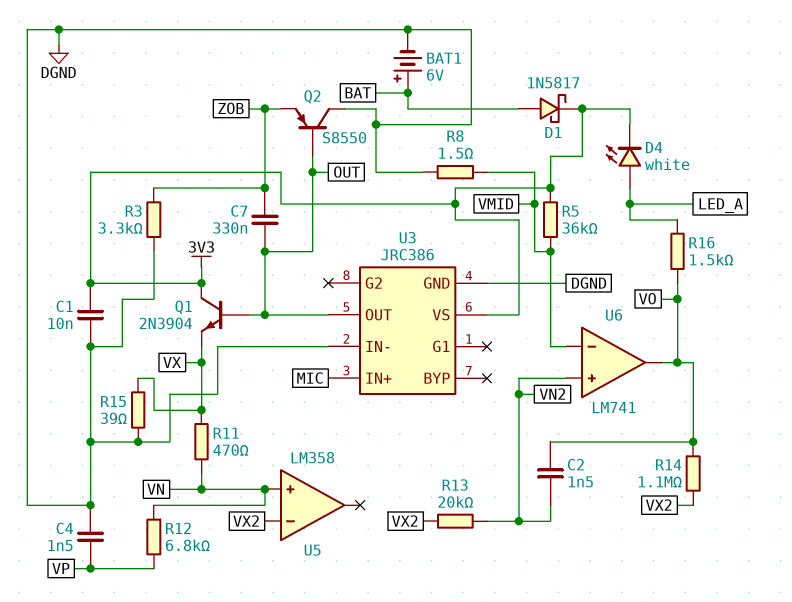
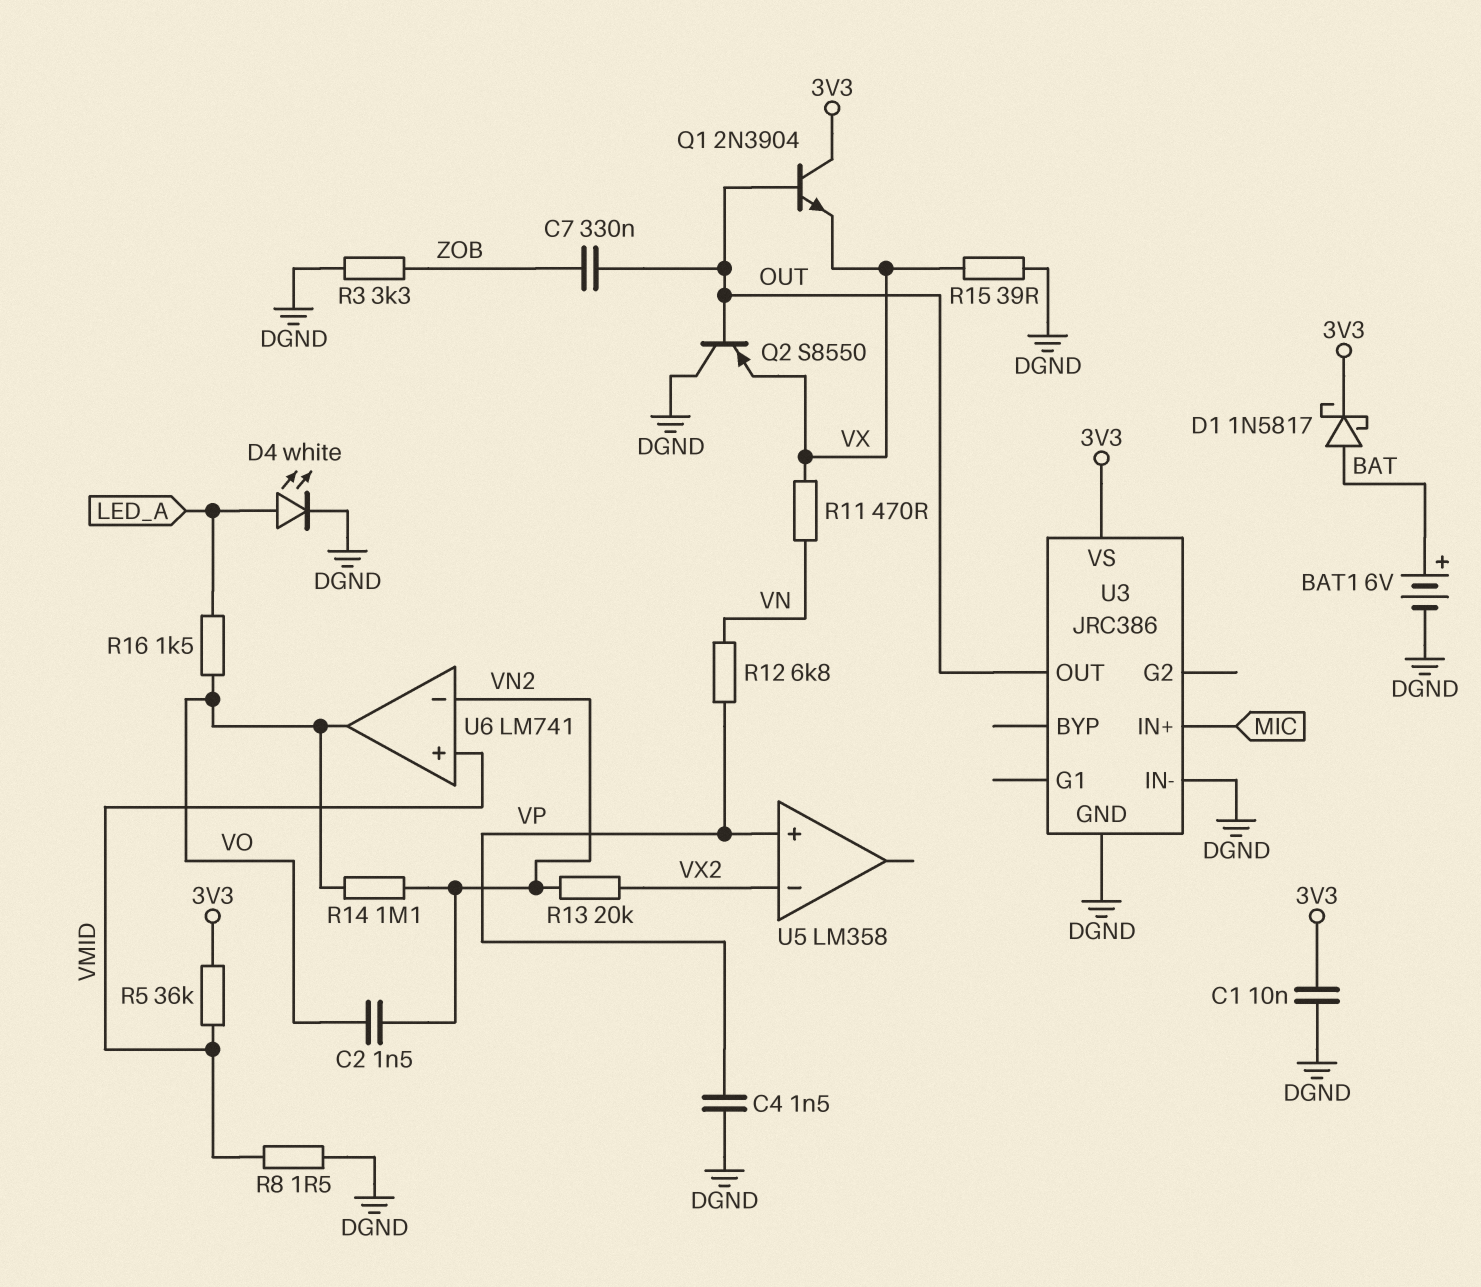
D4: LED white (A LED_A, K 3V3) -> LED white (A LED_A, K DGND)
Q2: PNP S8550 (B OUT, C DGND, E ZOB) -> PNP S8550 (B OUT, C DGND, E VX)
R14: 1.1M (VO, VX2) -> 1.1M (VN2, VO)
U5 pin in+: VN -> VP
U6 pin in+: VN2 -> VMID
U6 pin in-: VMID -> VN2

